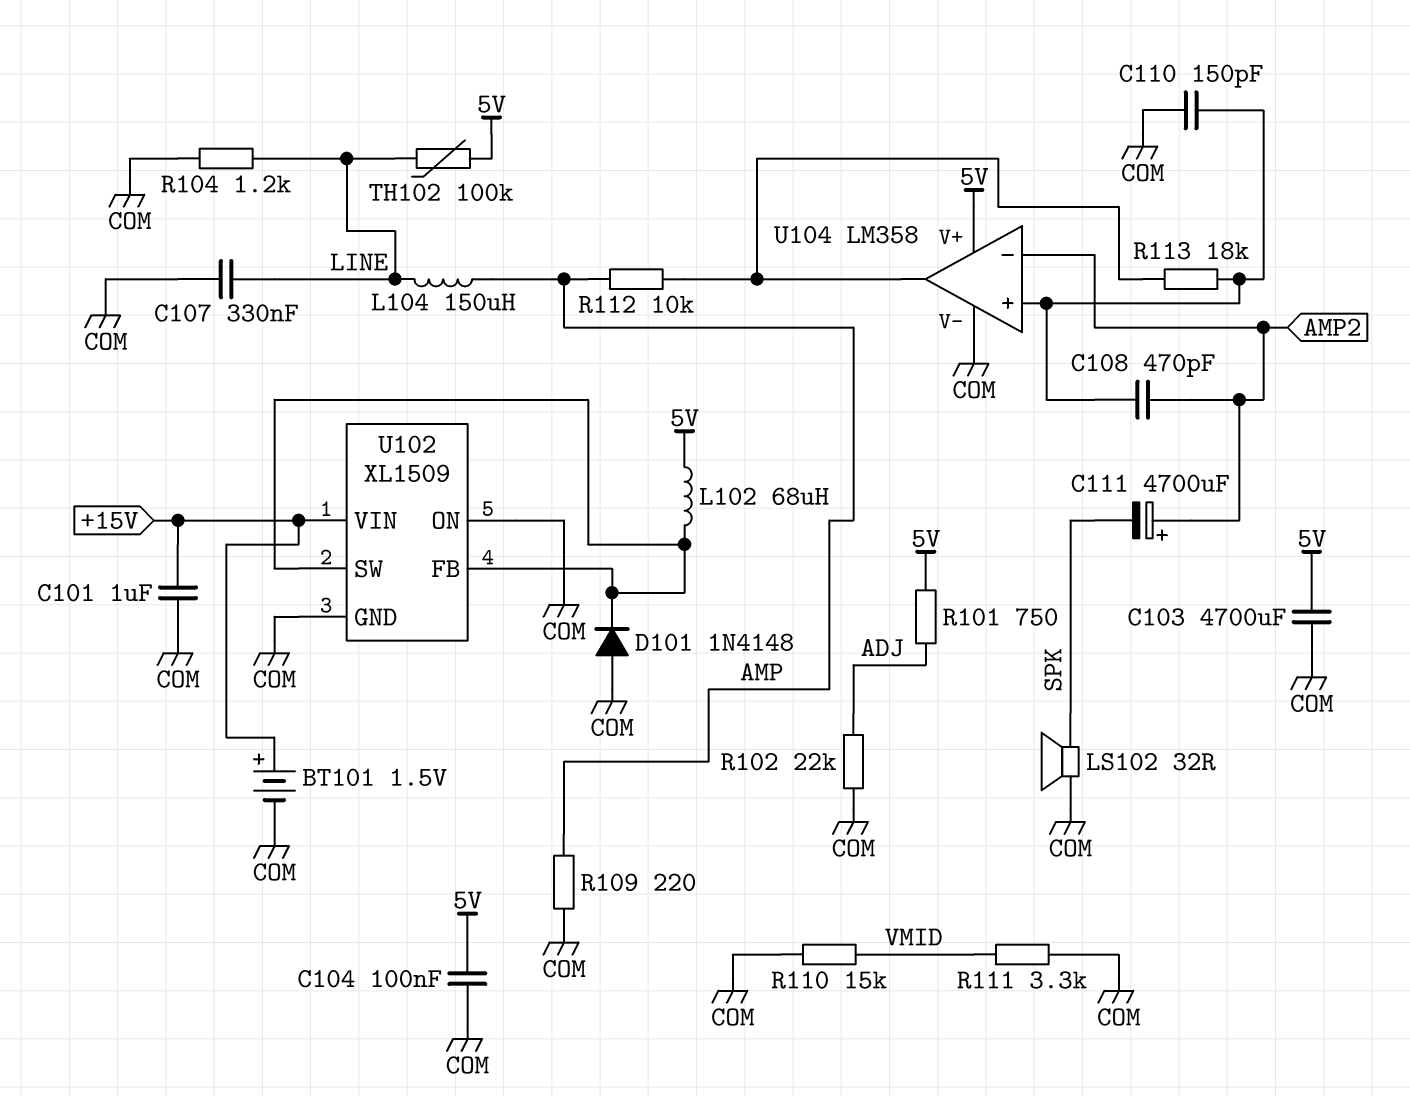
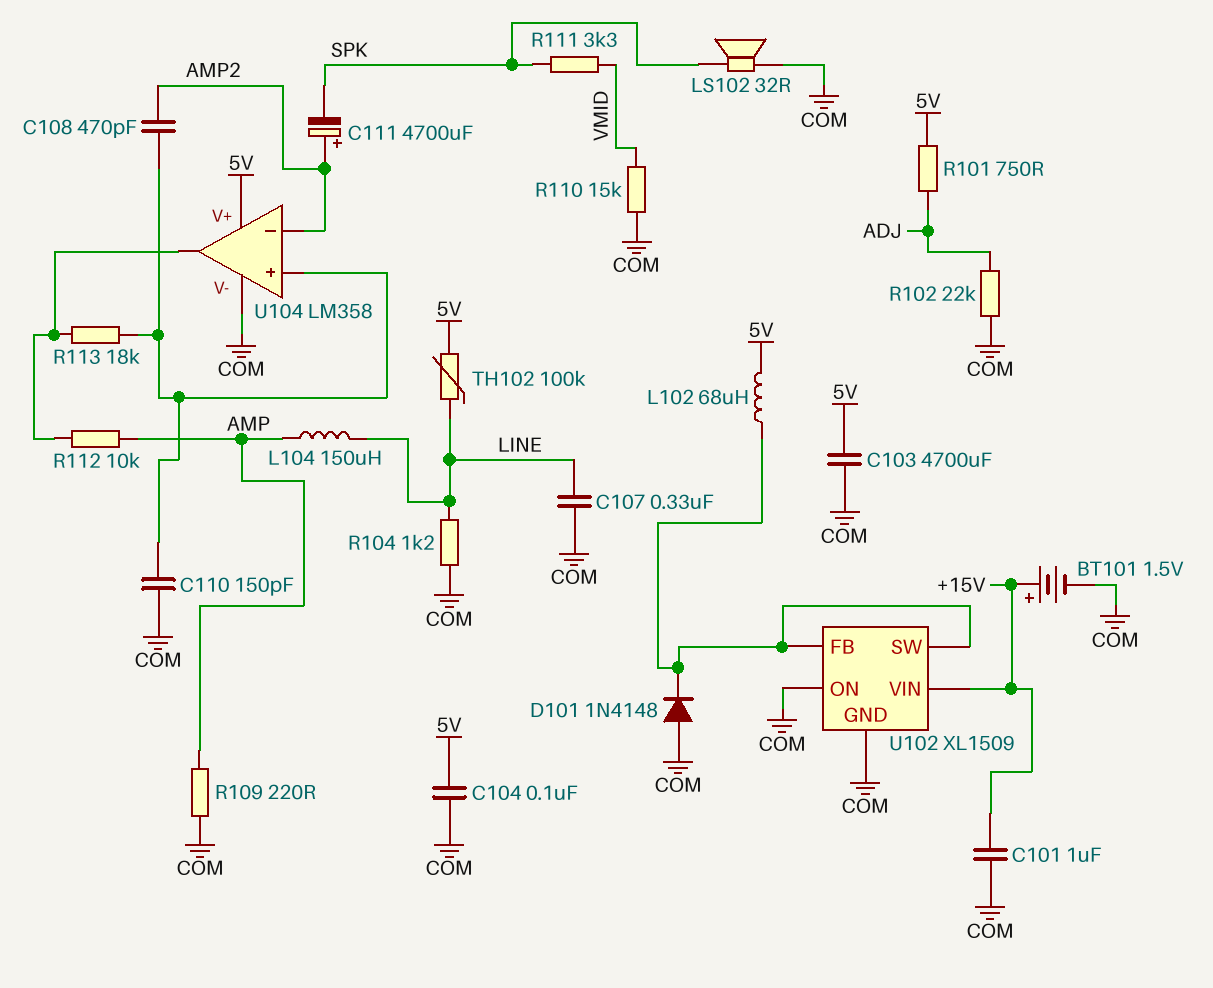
R111: 3.3k (COM, VMID) -> 3.3k (SPK, VMID)

